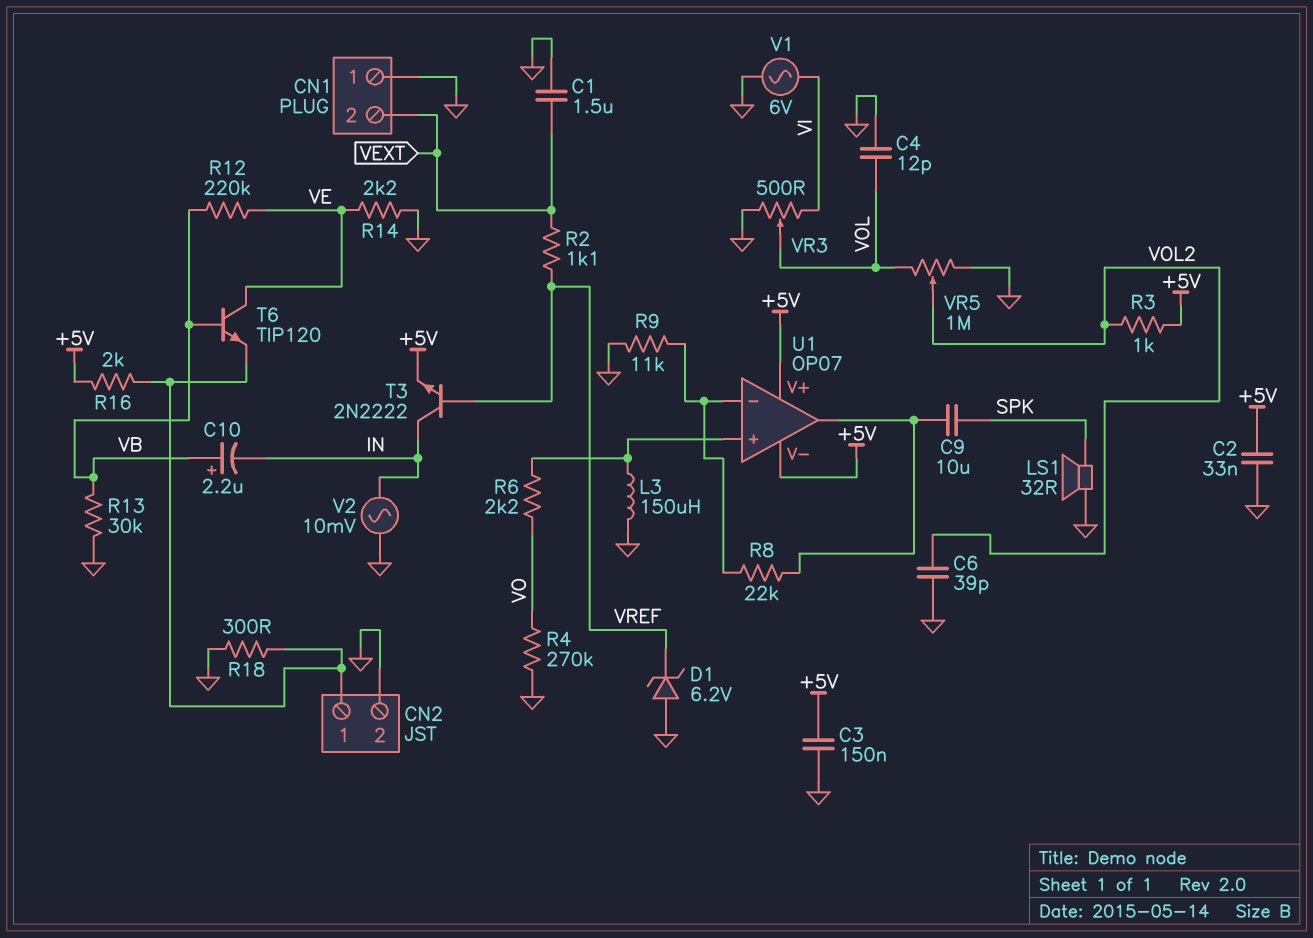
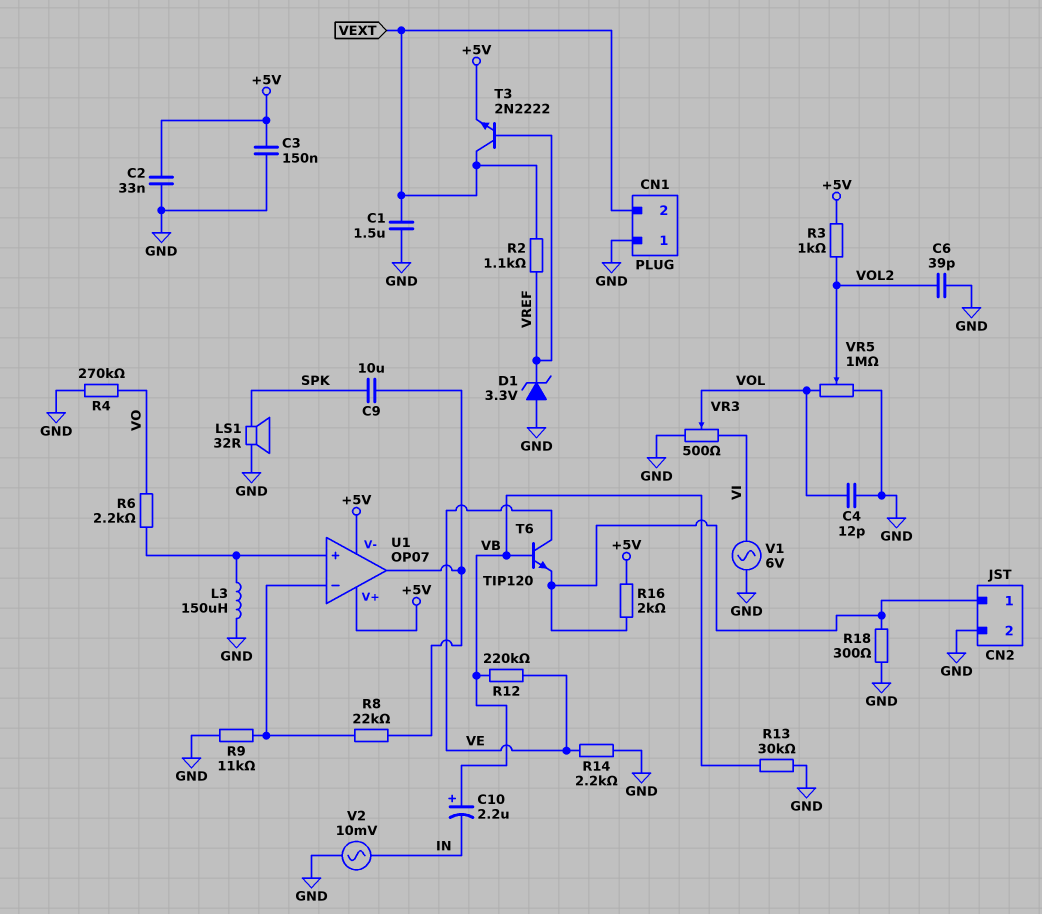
D1: zener 6.2V (A GND, K VREF) -> zener 3.3V (A GND, K VREF)
T3: NPN 2N2222 (B VREF, C IN, E +5V) -> NPN 2N2222 (B VREF, C VEXT, E +5V)

